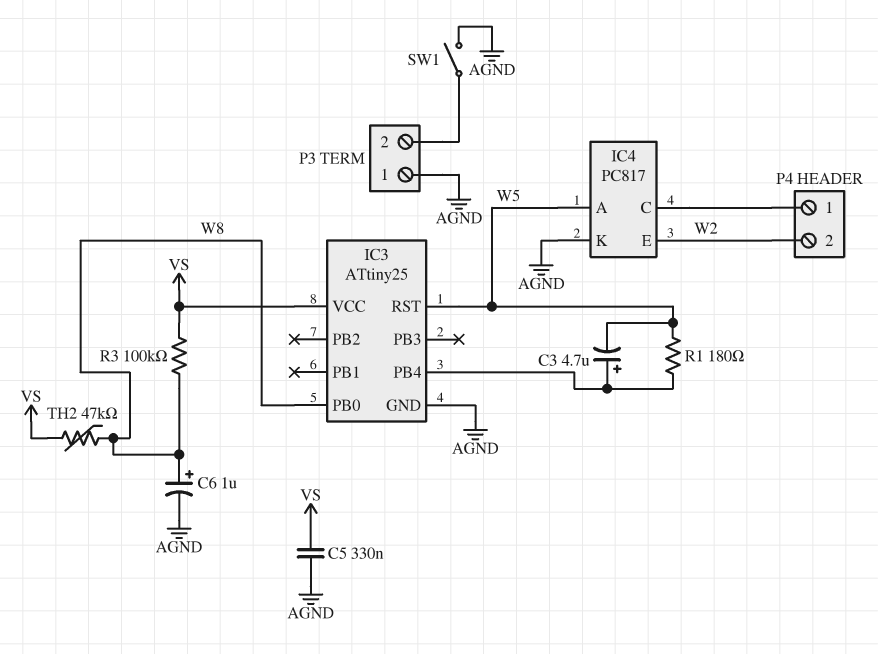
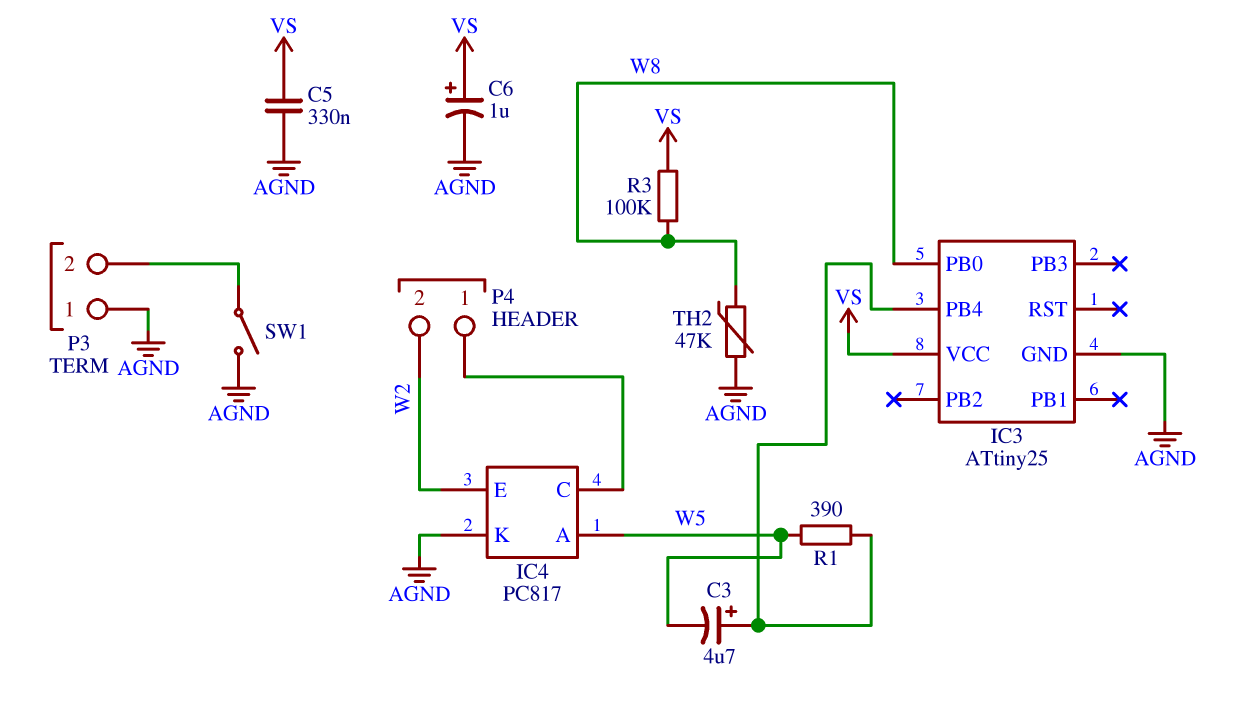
C6: 1uF (plus W8, minus AGND) -> 1uF (plus VS, minus AGND)
IC3 pin RST: W5 -> none
R1: 180 (IC3/PB4, W5) -> 390 (IC3/PB4, W5)
TH2: 47k (VS, W8) -> 47k (AGND, W8)

